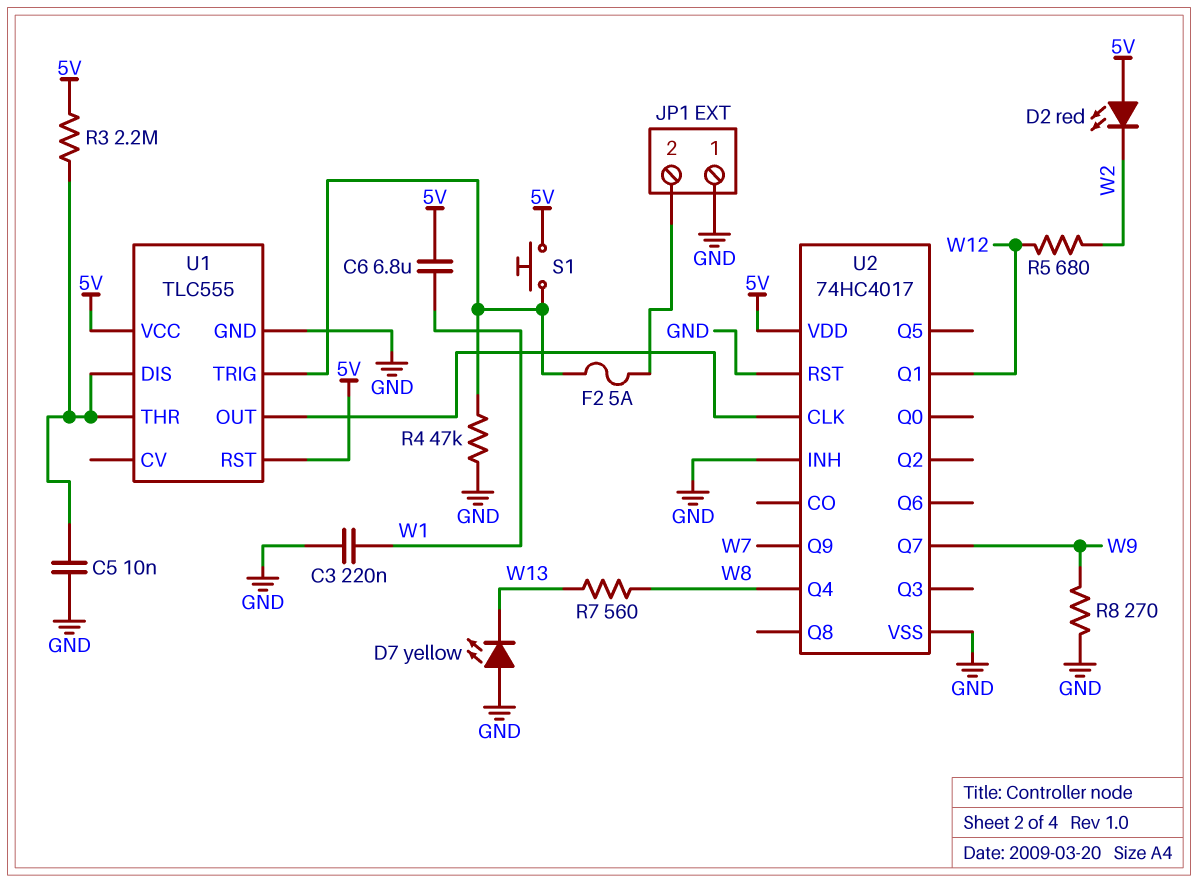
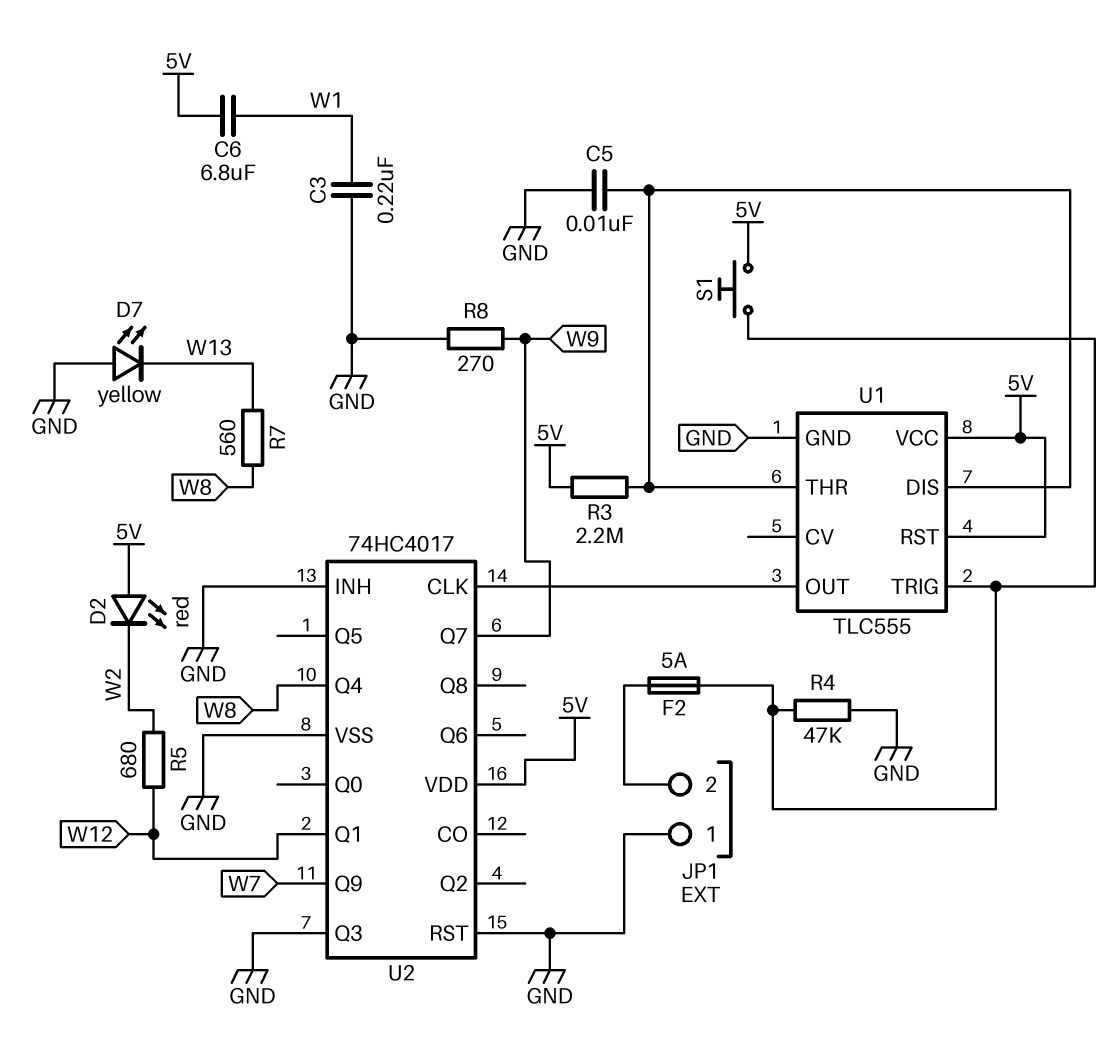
U2 pin Q3: none -> GND

